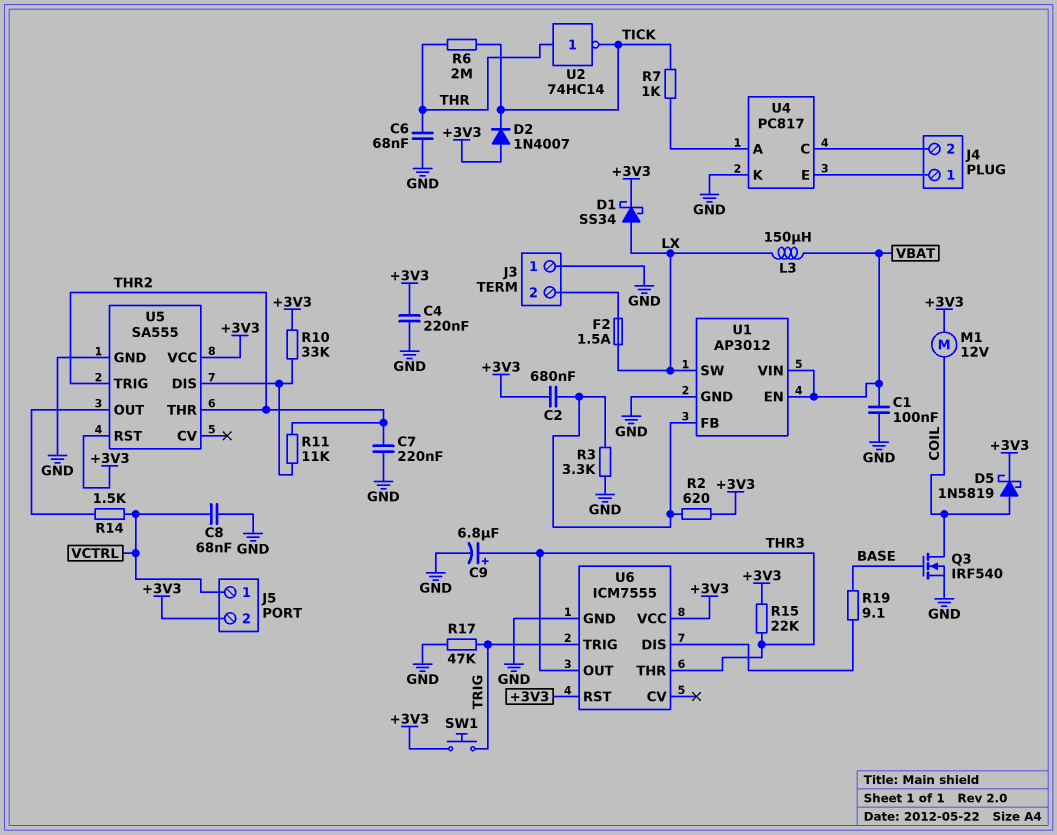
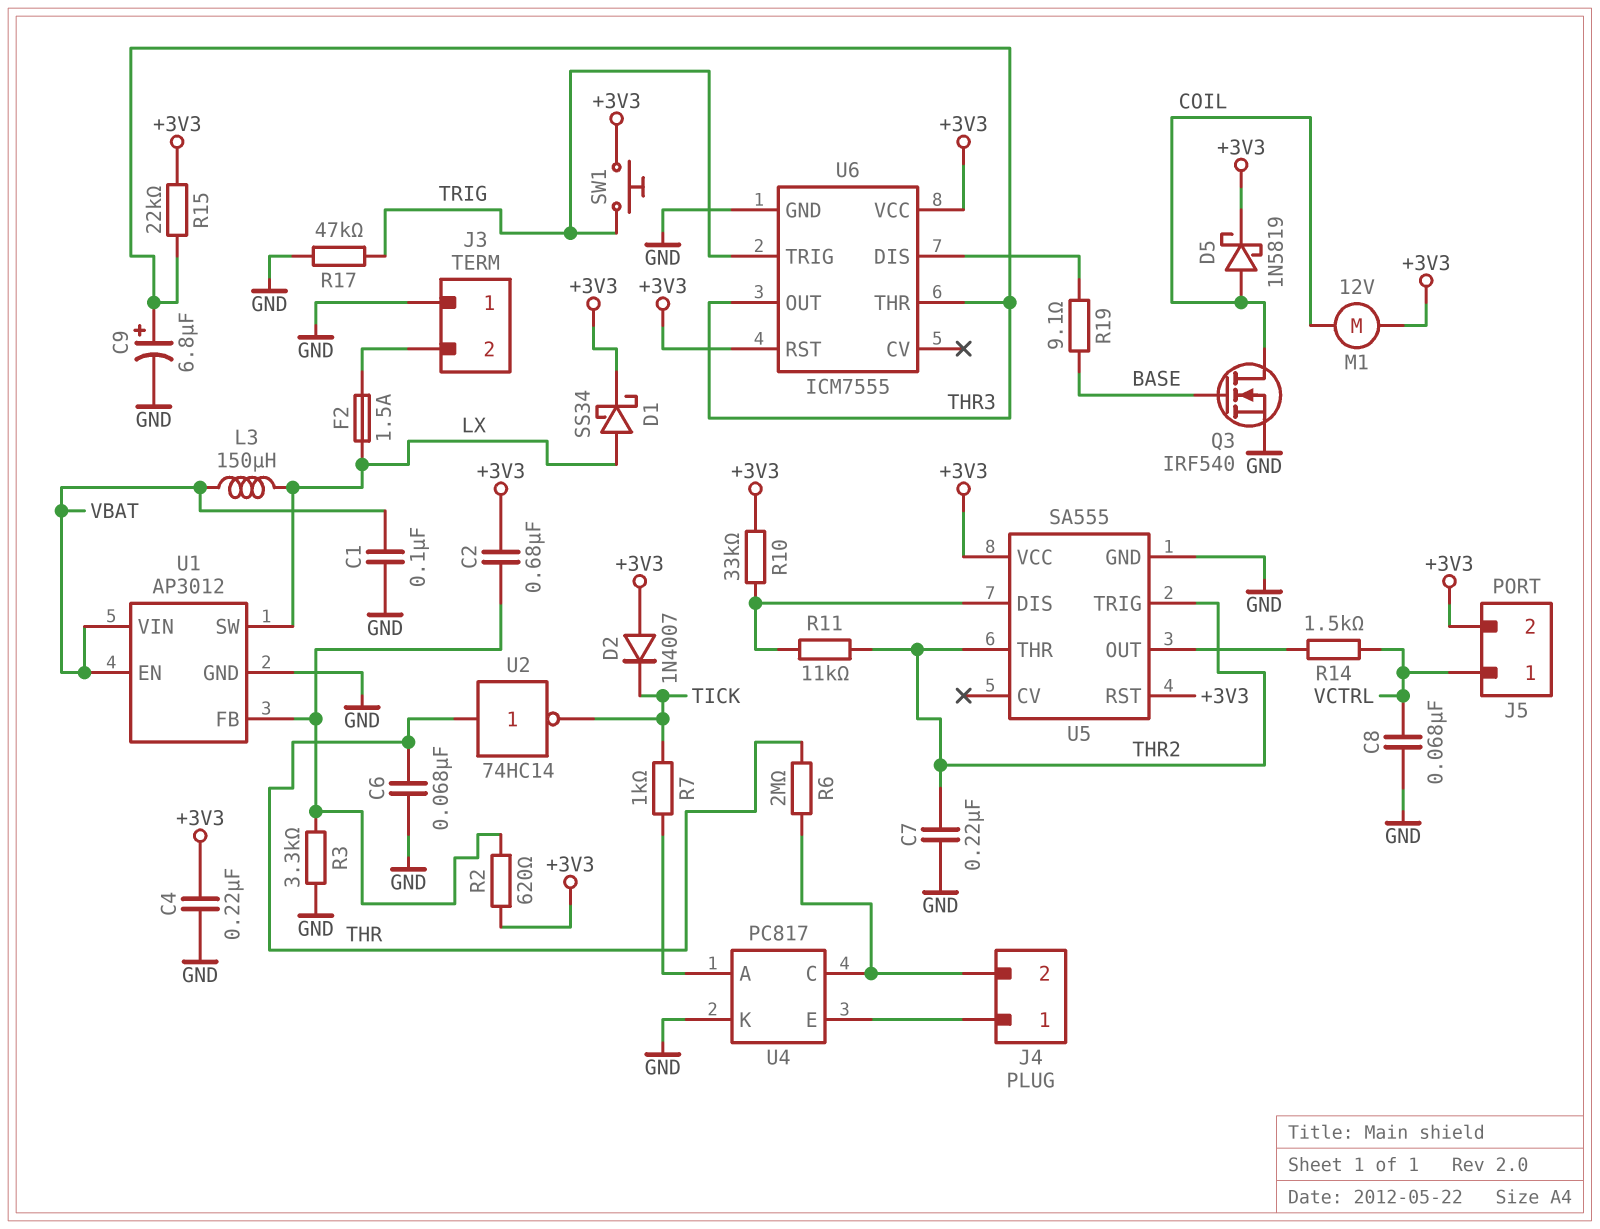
R6: 2M (THR, TICK) -> 2M (J4/2, THR)

